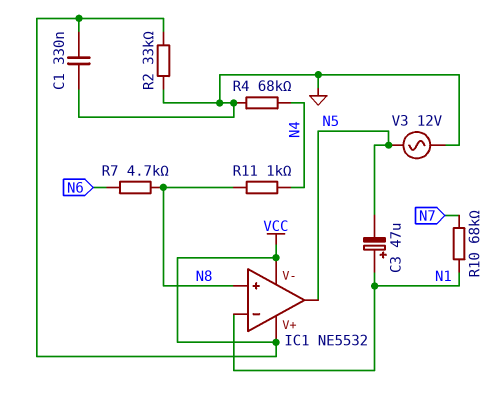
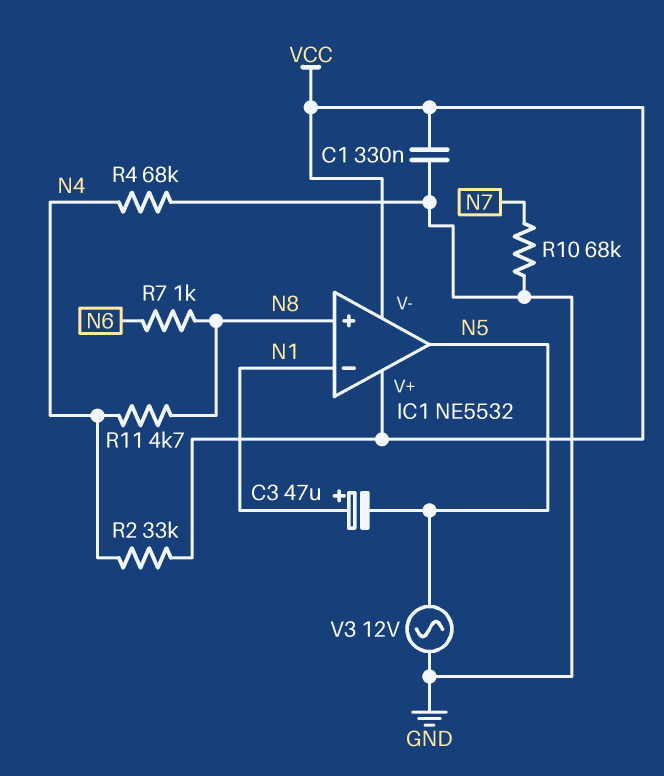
R2: 33k (GND, VCC) -> 33k (N4, VCC)
R7: 4.7k (N6, N8) -> 1k (N6, N8)
R10: 68k (N1, N7) -> 68k (GND, N7)
R11: 1k (N4, N8) -> 4.7k (N4, N8)

